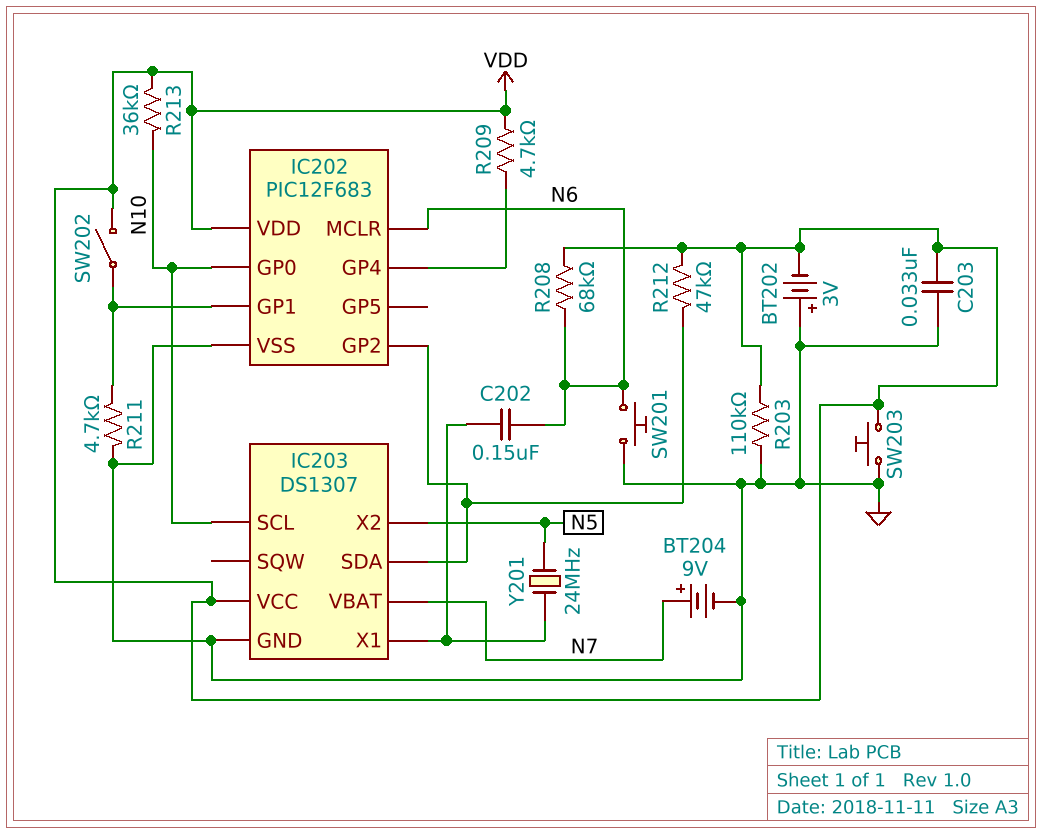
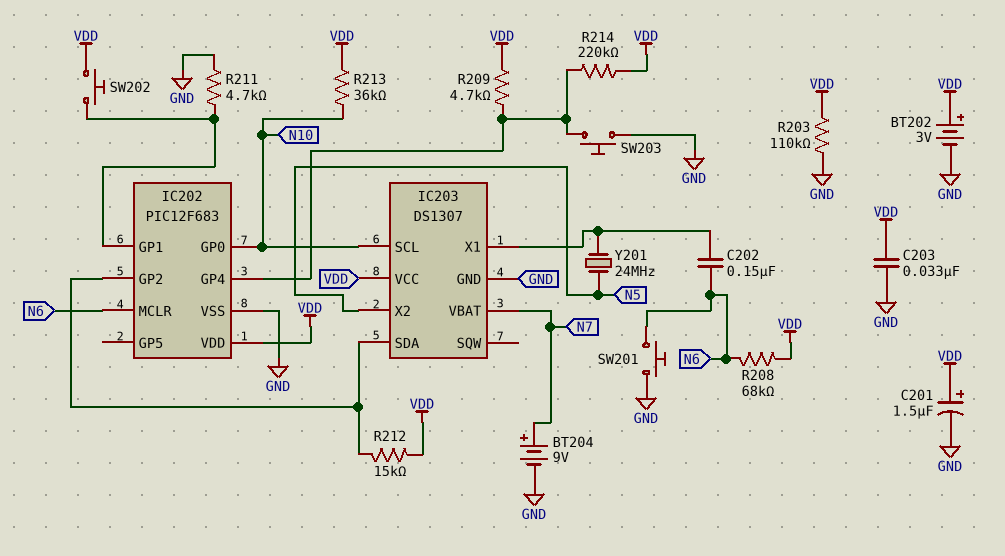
BT202: 3V (plus GND, minus VDD) -> 3V (plus VDD, minus GND)
C201: none -> 1.5uF (plus VDD, minus GND)
R212: 47k (IC202/GP2, VDD) -> 15k (IC202/GP2, VDD)
R214: none -> 220k (IC202/GP4, VDD)
SW202: switch (IC202/GP1, VDD) -> button (IC202/GP1, VDD)
SW203: button (GND, VDD) -> button (GND, IC202/GP4)

